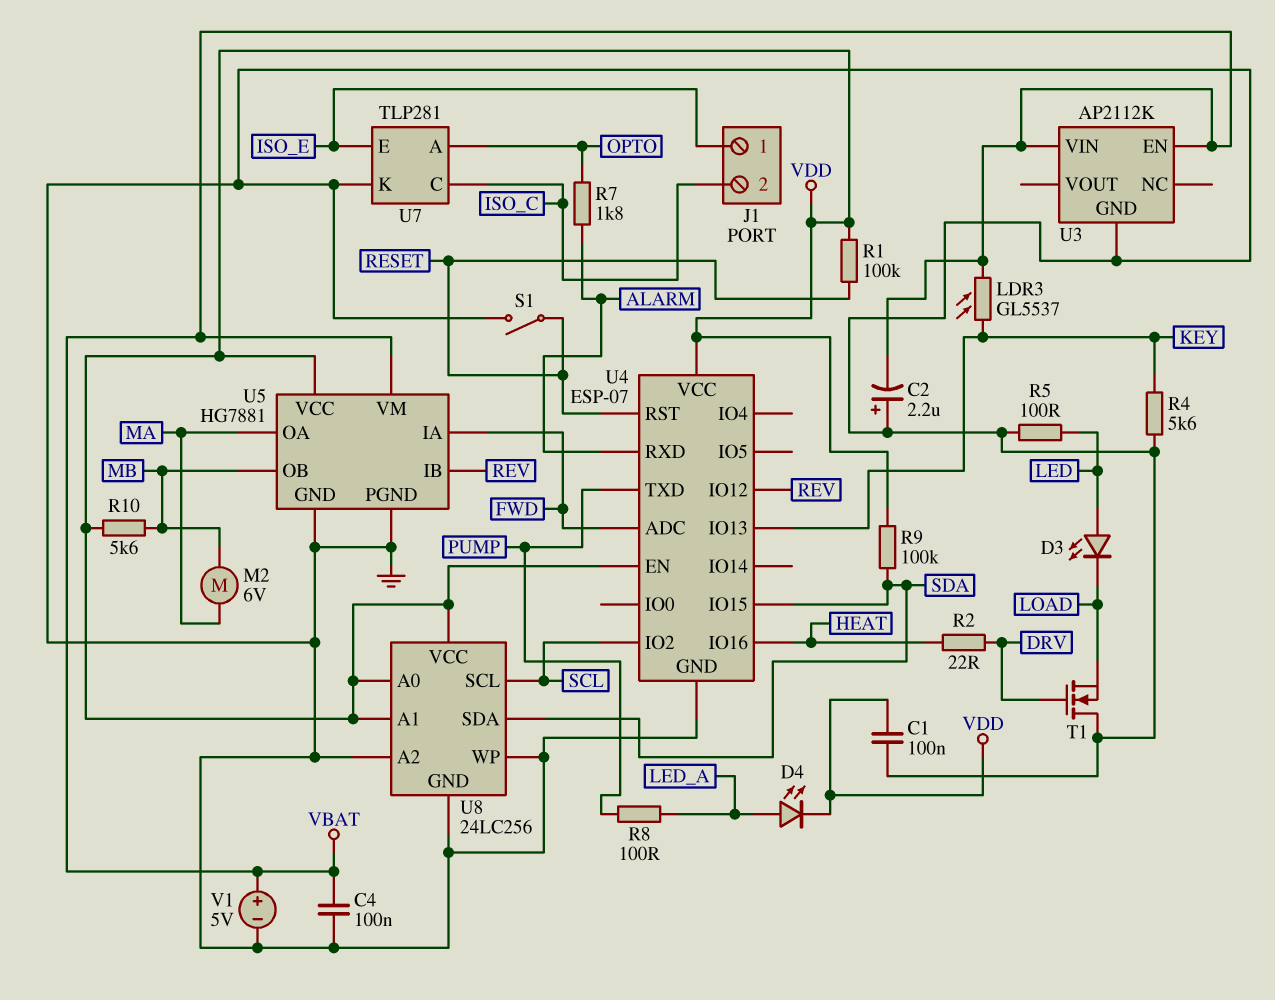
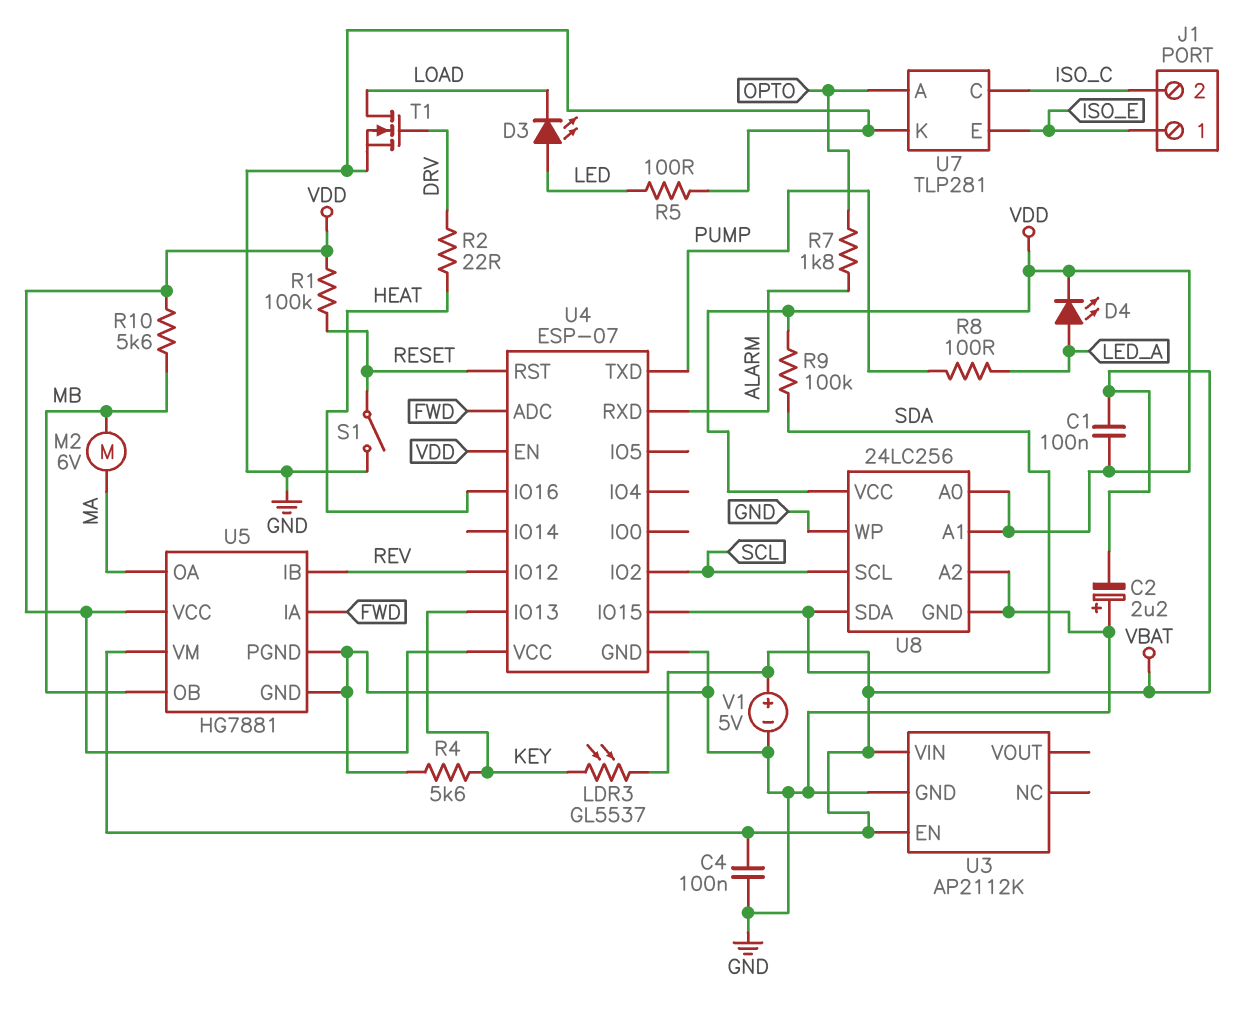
C1: 100nF (GND, VDD) -> 100nF (VBAT, VDD)
T1: NMOS (G DRV, D GND, S LOAD) -> NMOS (G DRV, D LOAD, S GND)

